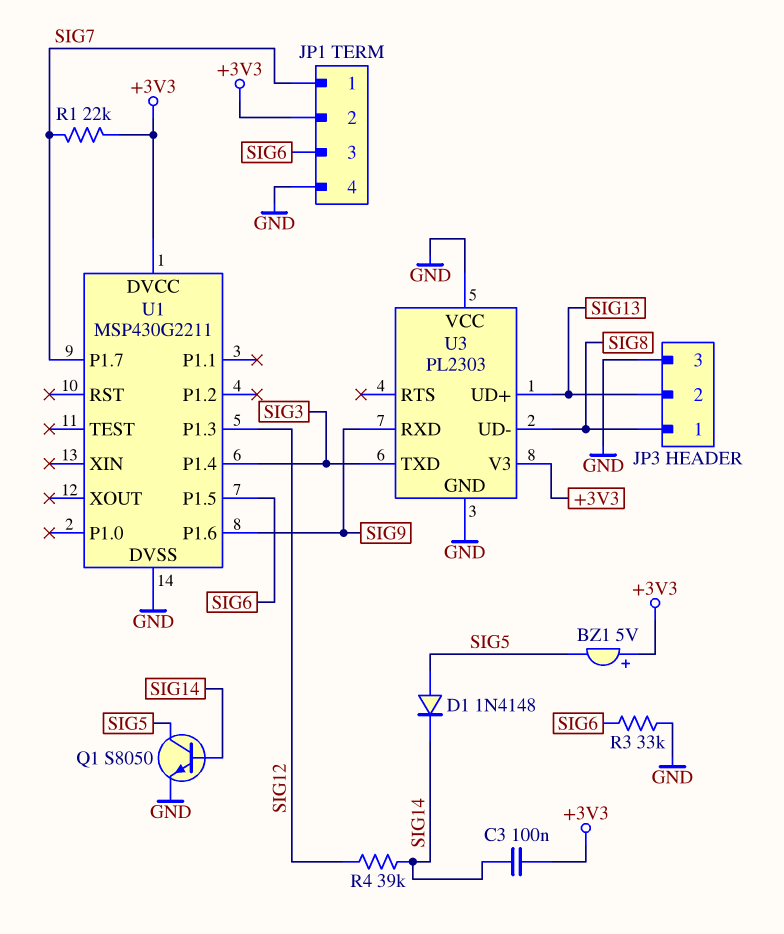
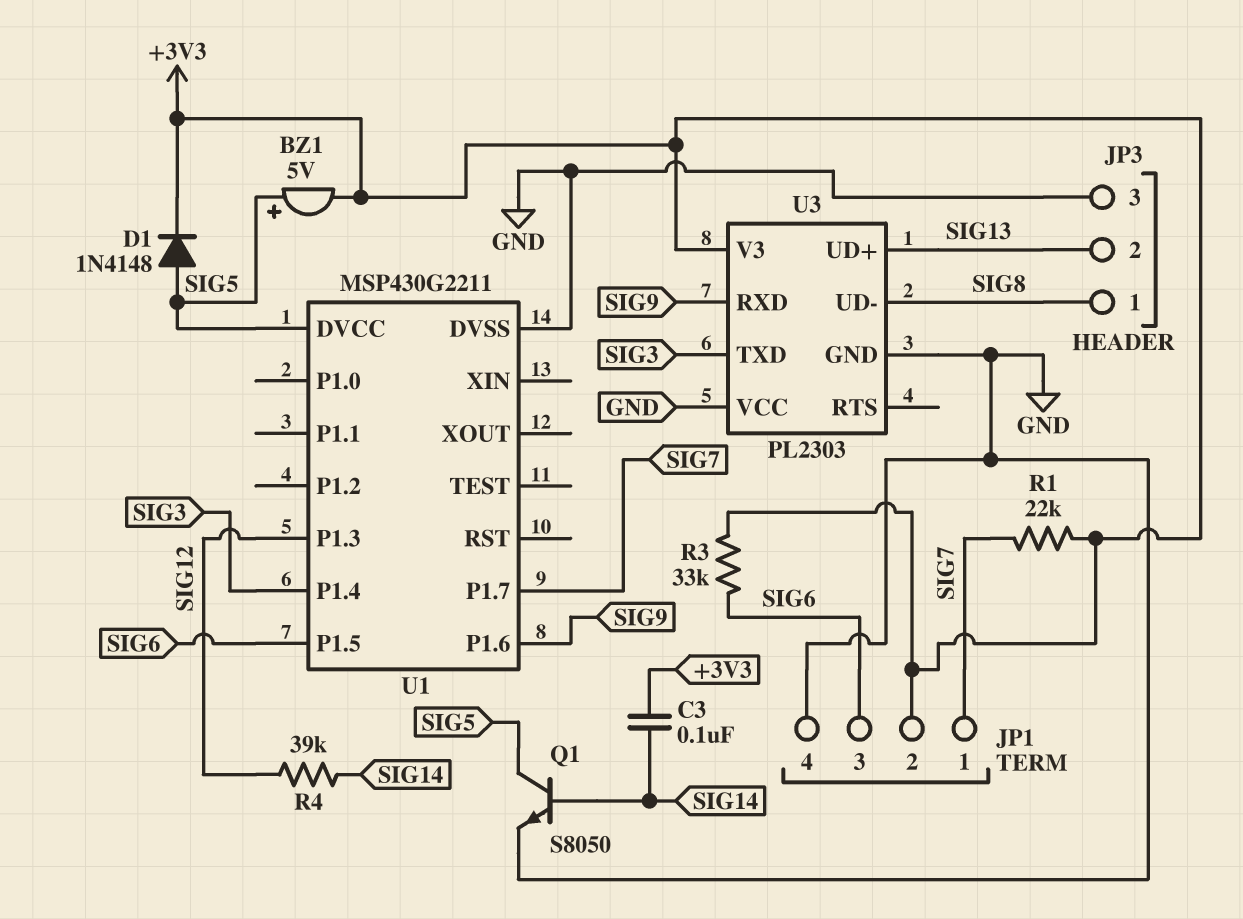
BZ1: buzzer 5V (plus +3V3, minus SIG5) -> buzzer 5V (plus SIG5, minus +3V3)
D1: diode 1N4148 (A SIG5, K SIG14) -> diode 1N4148 (A SIG5, K +3V3)
R3: 33k (GND, SIG6) -> 33k (+3V3, SIG6)
U1 pin DVCC: +3V3 -> SIG5

